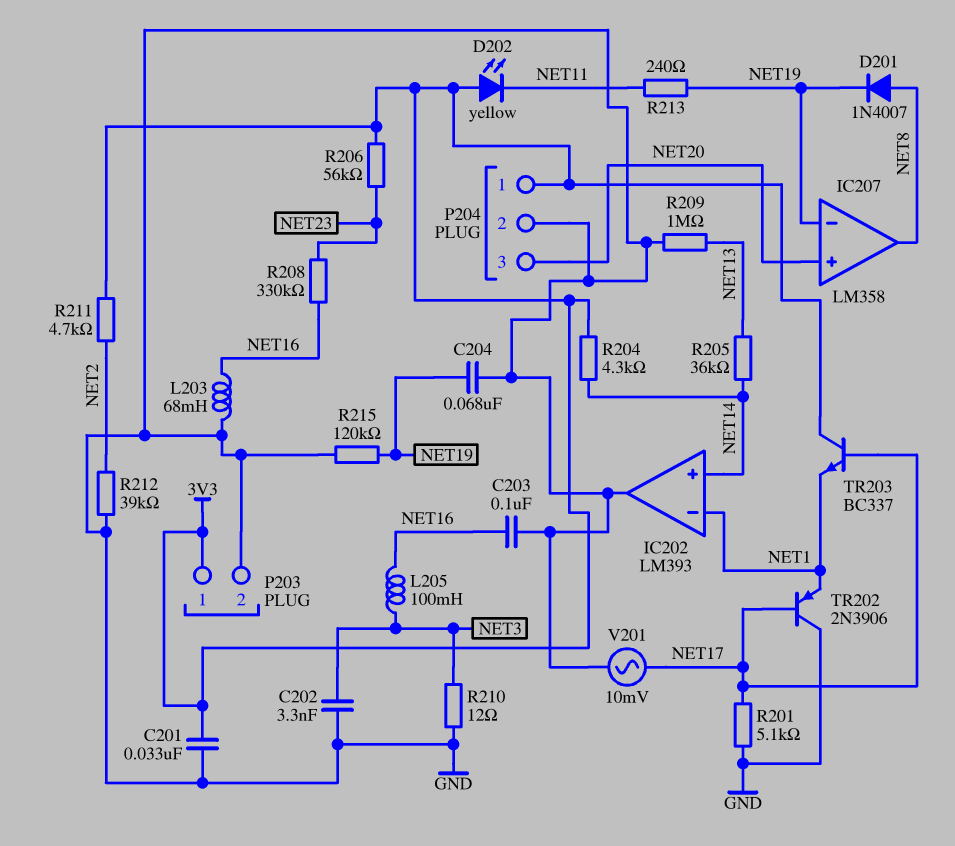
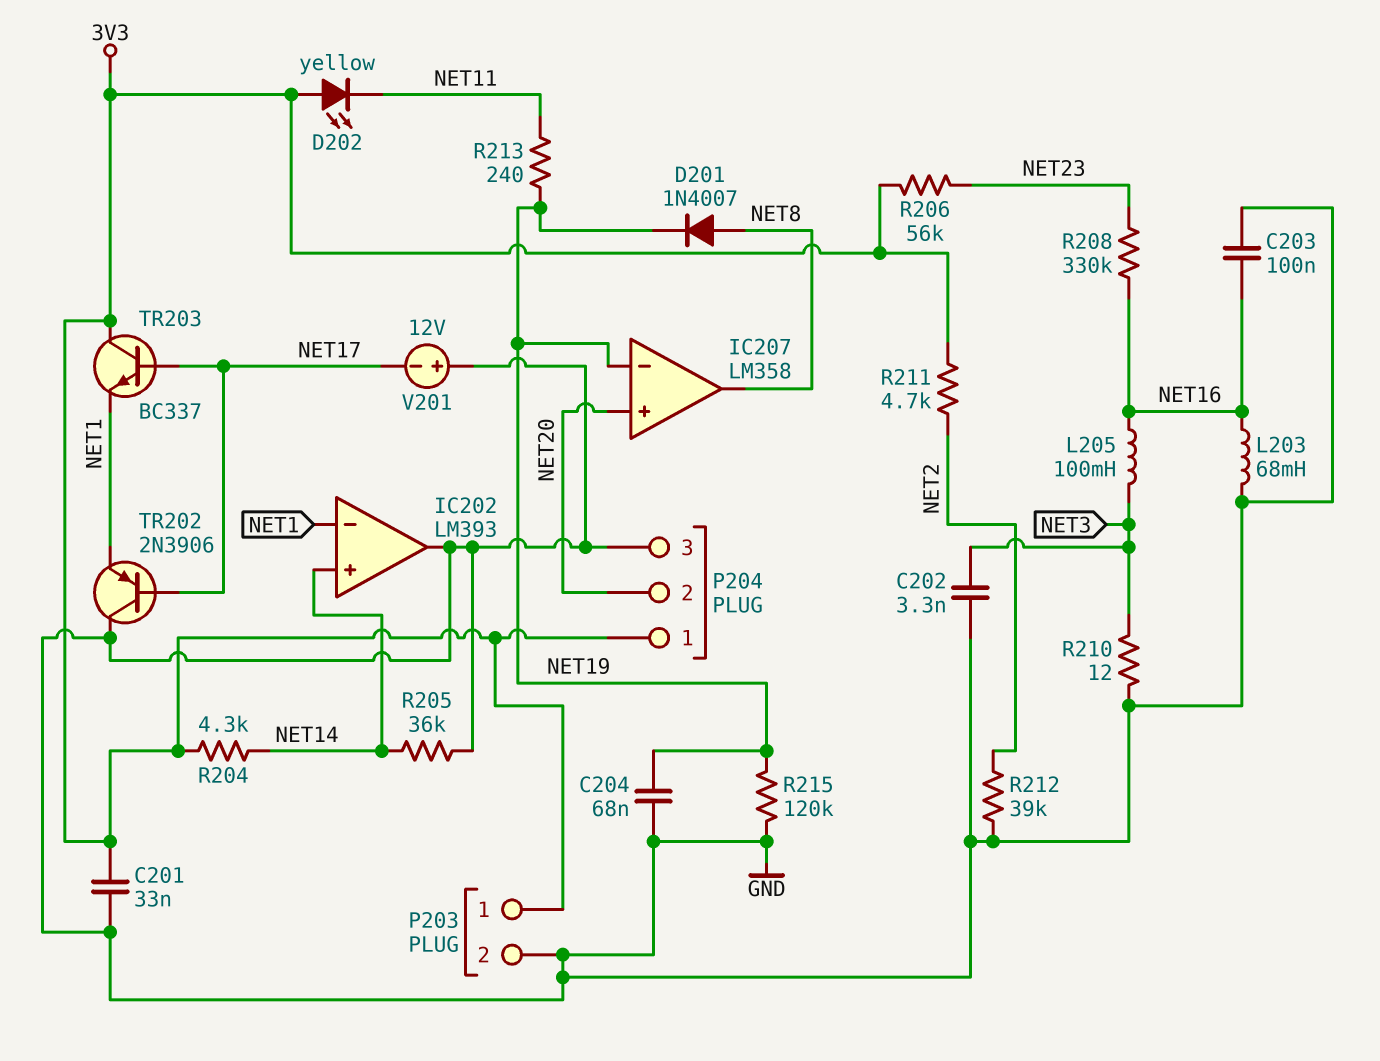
P204 pin 2: GND -> NET20
P204 pin 3: NET20 -> GND
R201: 5.1k (GND, NET17) -> none
R205: 36k (NET13, NET14) -> 36k (GND, NET14)
R209: 1M (GND, NET13) -> none
V201: AC 10mV (GND, NET17) -> 12V (plus GND, minus NET17)

